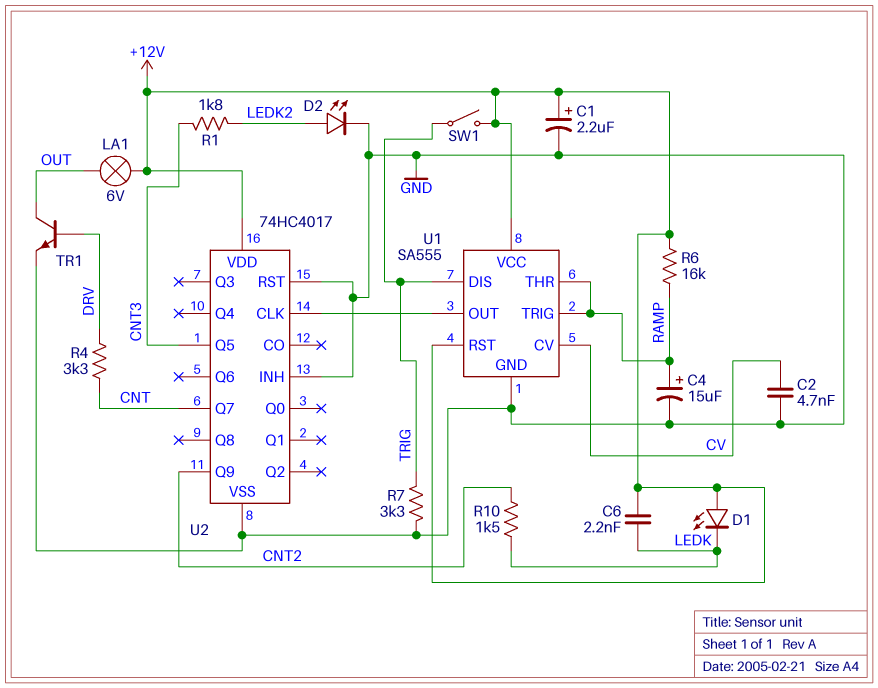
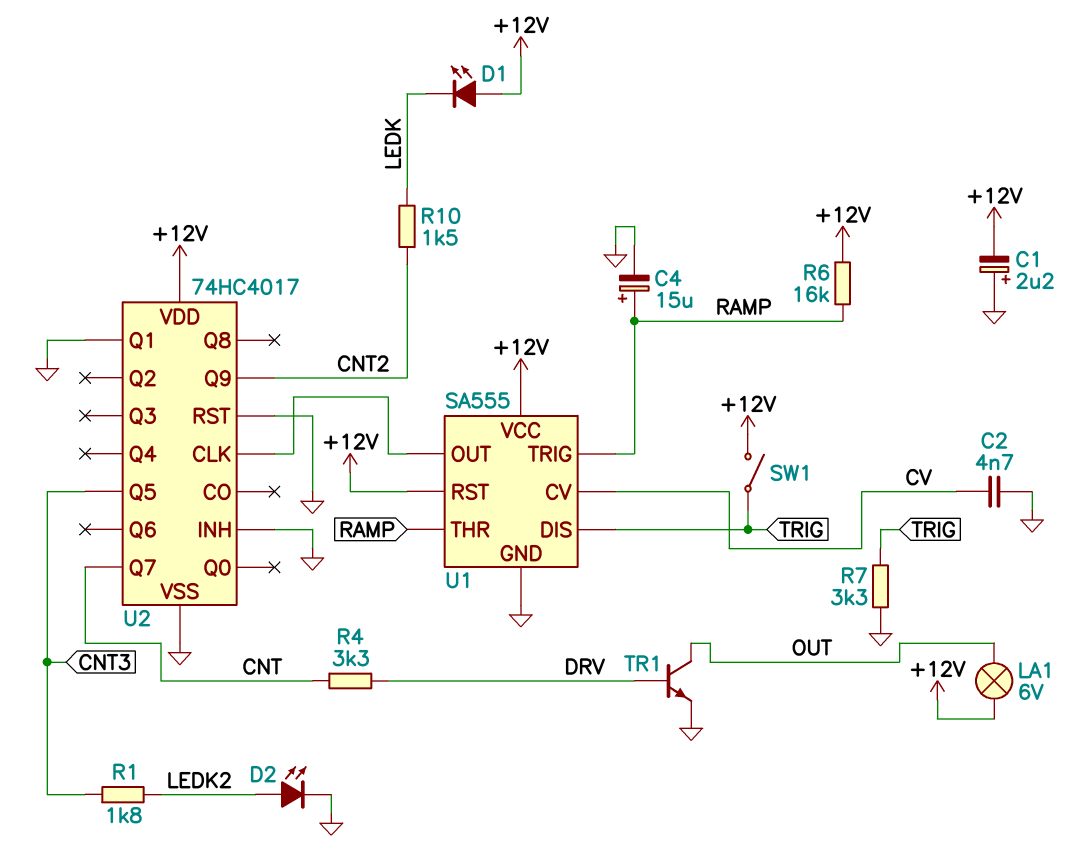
C1: 2.2uF (plus +12V, minus GND) -> 2.2uF (plus GND, minus +12V)
C6: 2.2nF (+12V, LEDK) -> none
U2 pin Q1: none -> GND

